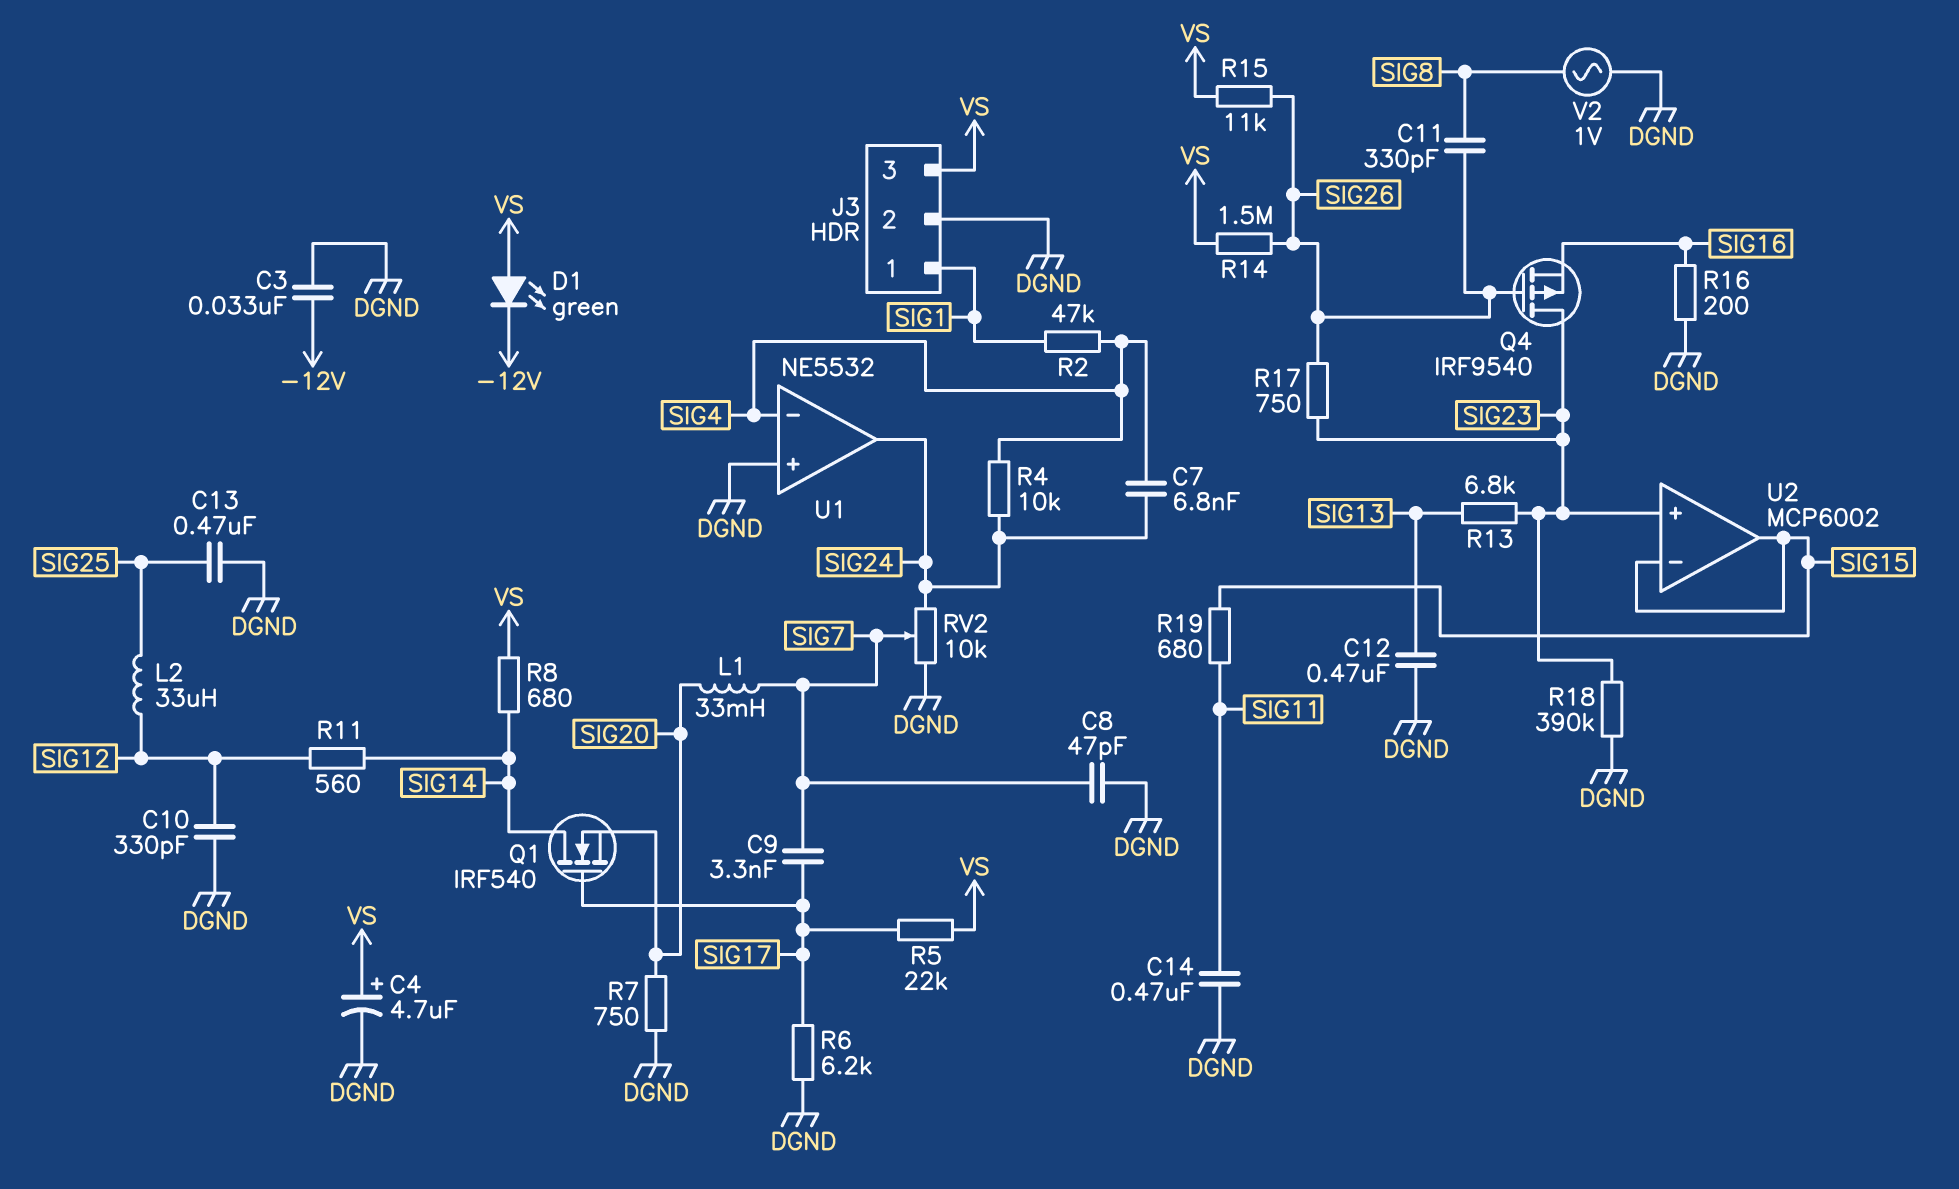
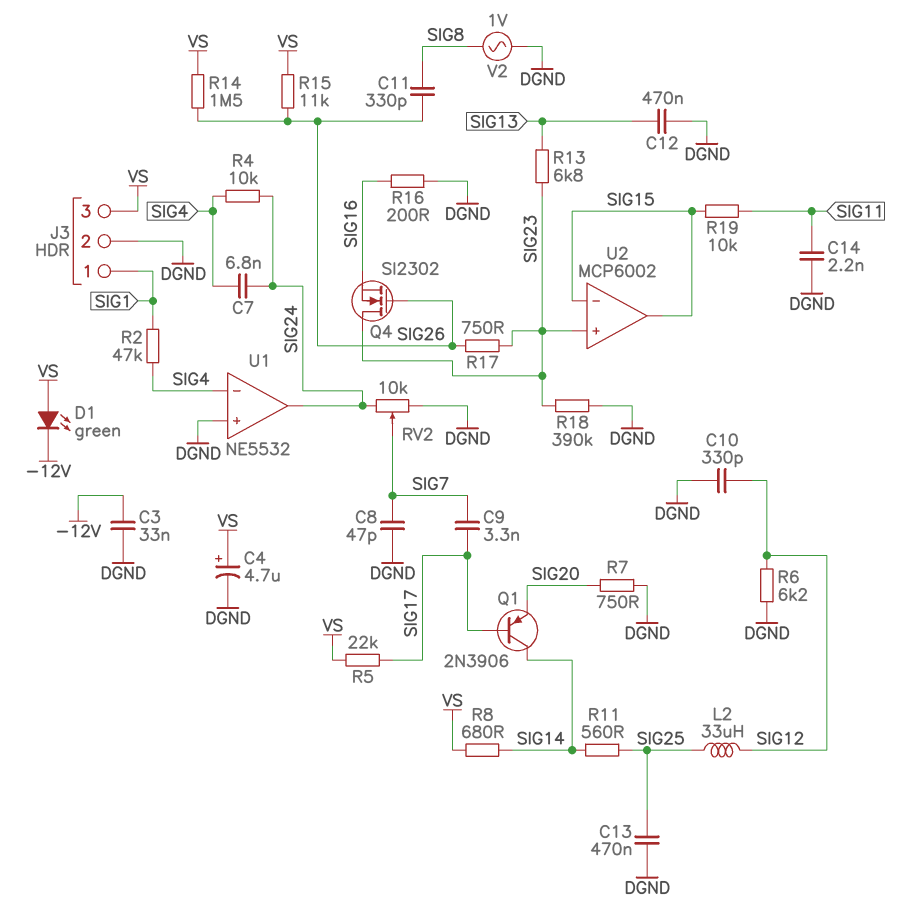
C14: 470nF (DGND, SIG11) -> 2.2nF (DGND, SIG11)
L1: 33mH (SIG7, SIG20) -> none
Q1: NMOS IRF540 (G SIG17, D SIG14, S SIG20) -> PNP 2N3906 (B SIG17, C SIG14, E SIG20)
Q4: PMOS IRF9540 (G SIG26, D SIG23, S SIG16) -> NMOS SI2302 (G SIG26, D SIG23, S SIG16)
R6: 6.2k (DGND, SIG17) -> 6.2k (DGND, SIG12)
R11: 560 (SIG12, SIG14) -> 560 (SIG14, SIG25)
R19: 680 (SIG11, SIG15) -> 10k (SIG11, SIG15)

